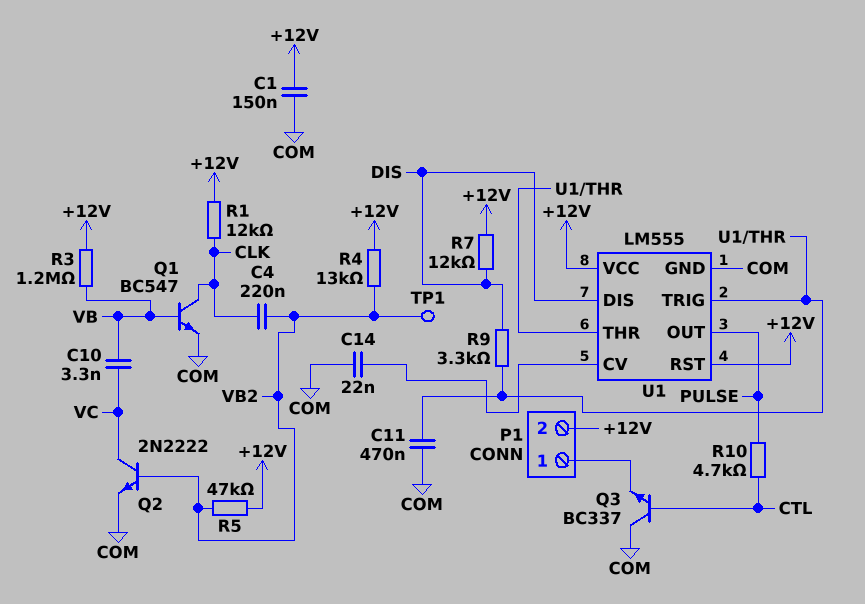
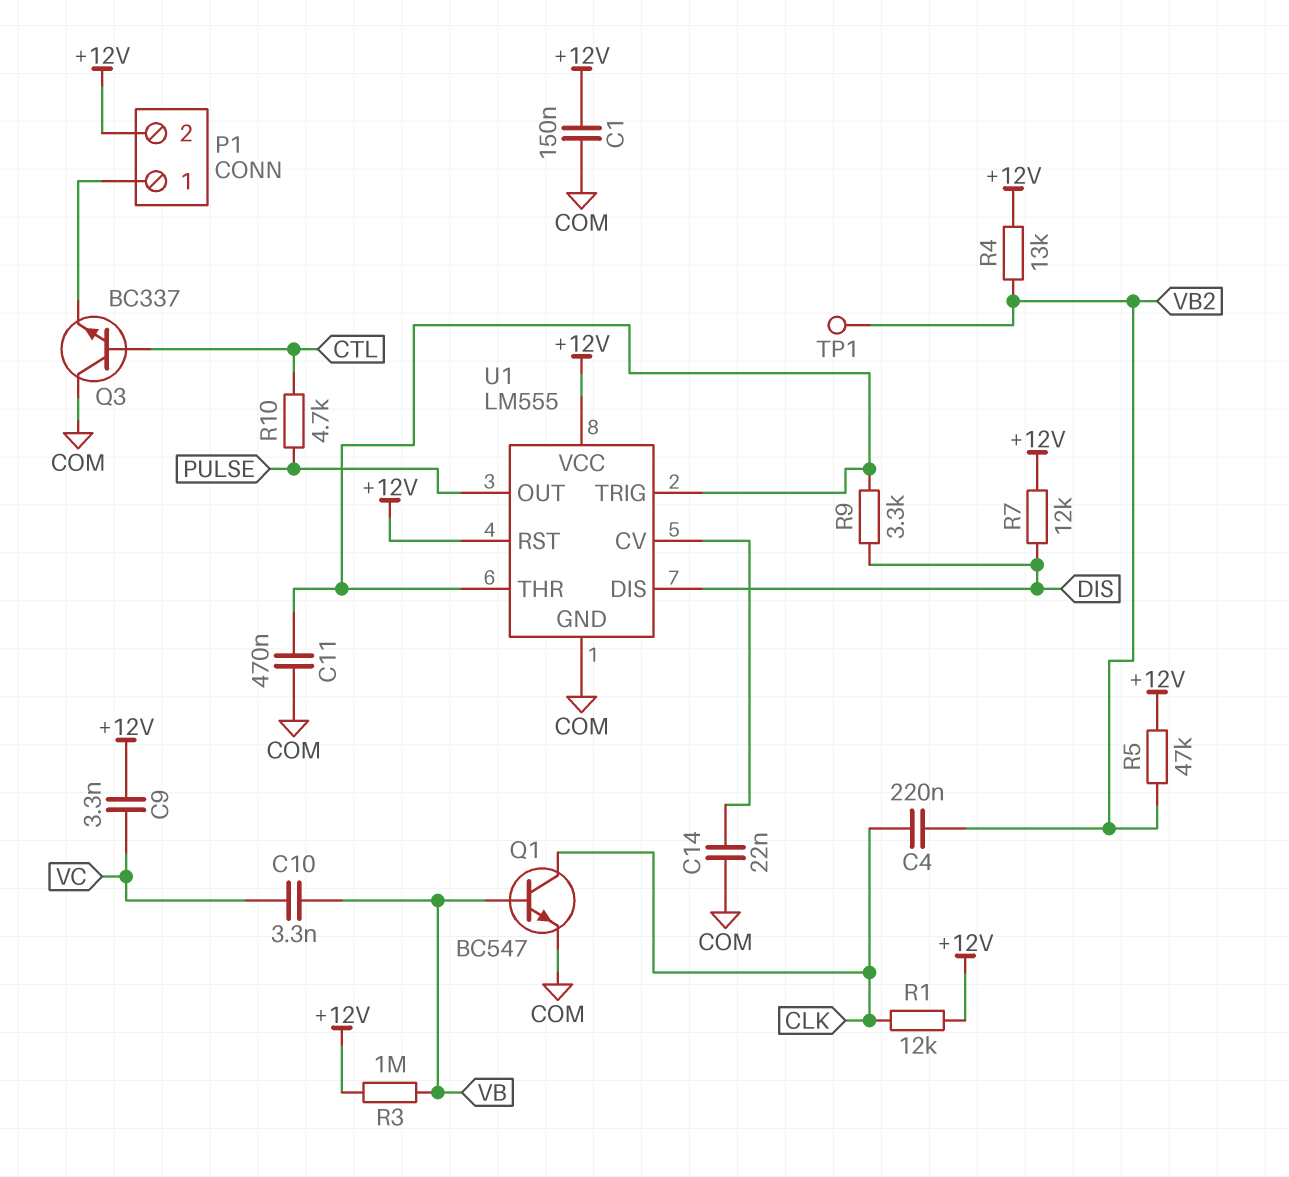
C9: none -> 3.3nF (+12V, VC)
Q2: NPN 2N2222 (B VB2, C VC, E COM) -> none
R3: 1.2M (+12V, VB) -> 1M (+12V, VB)

